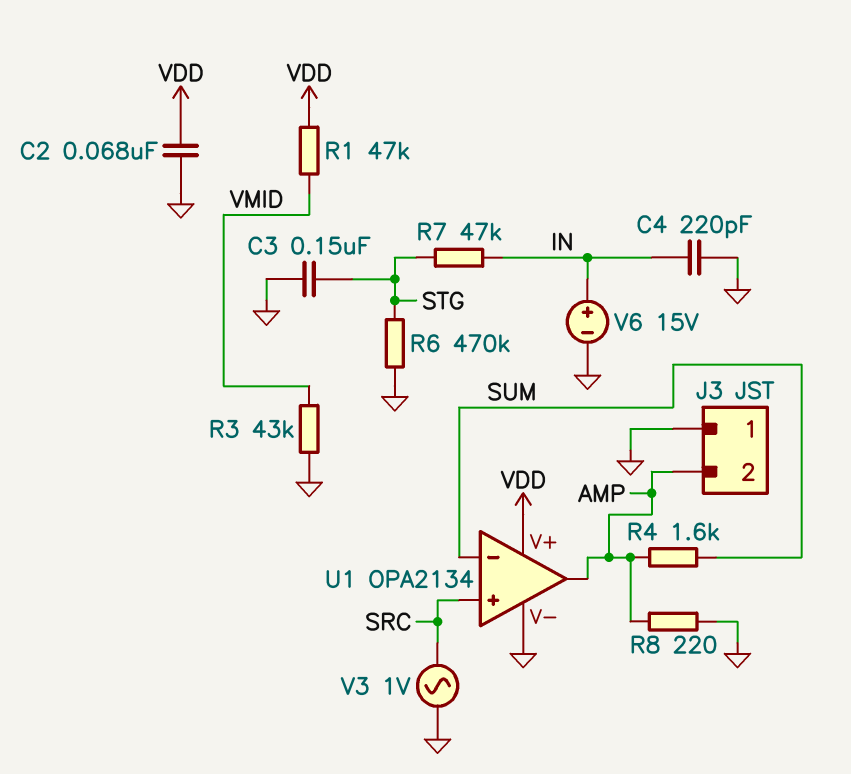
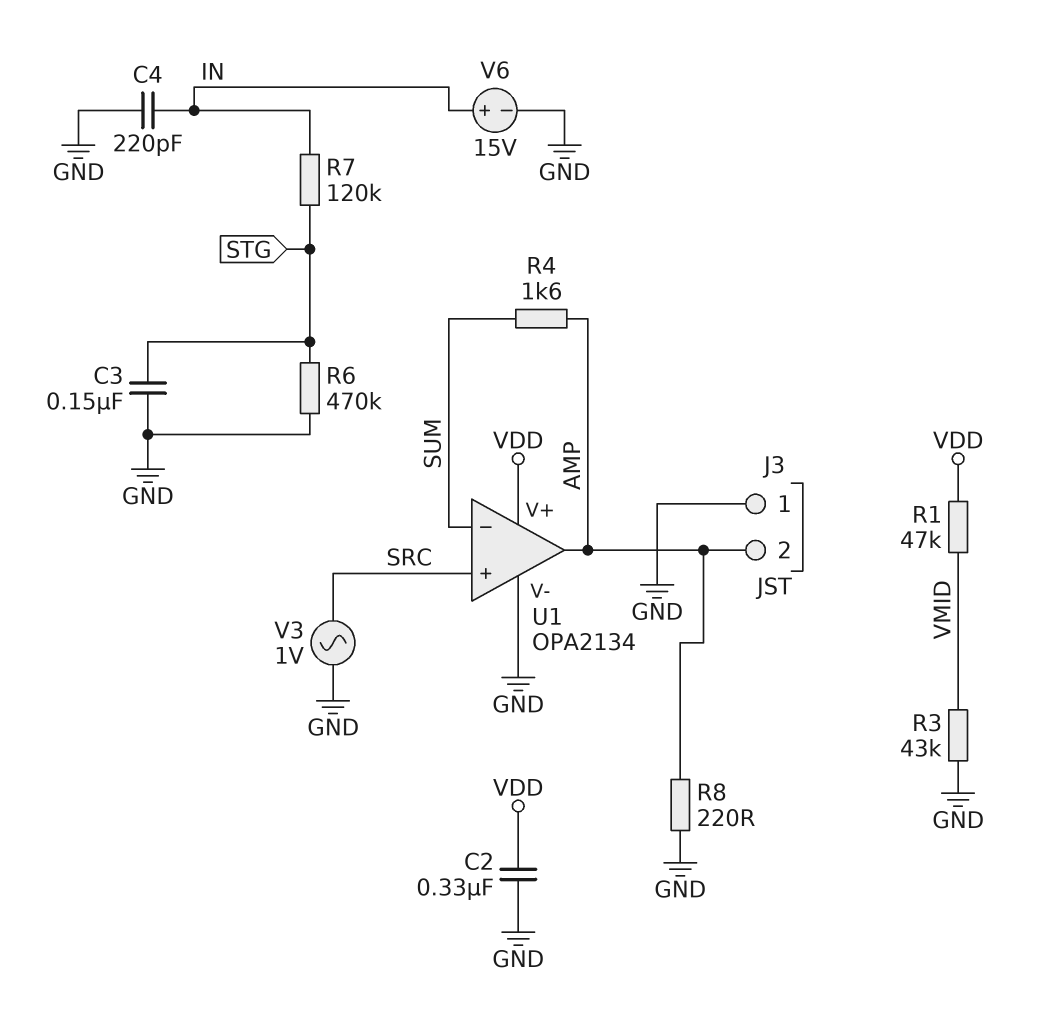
C2: 68nF (GND, VDD) -> 330nF (GND, VDD)
R7: 47k (IN, STG) -> 120k (IN, STG)

